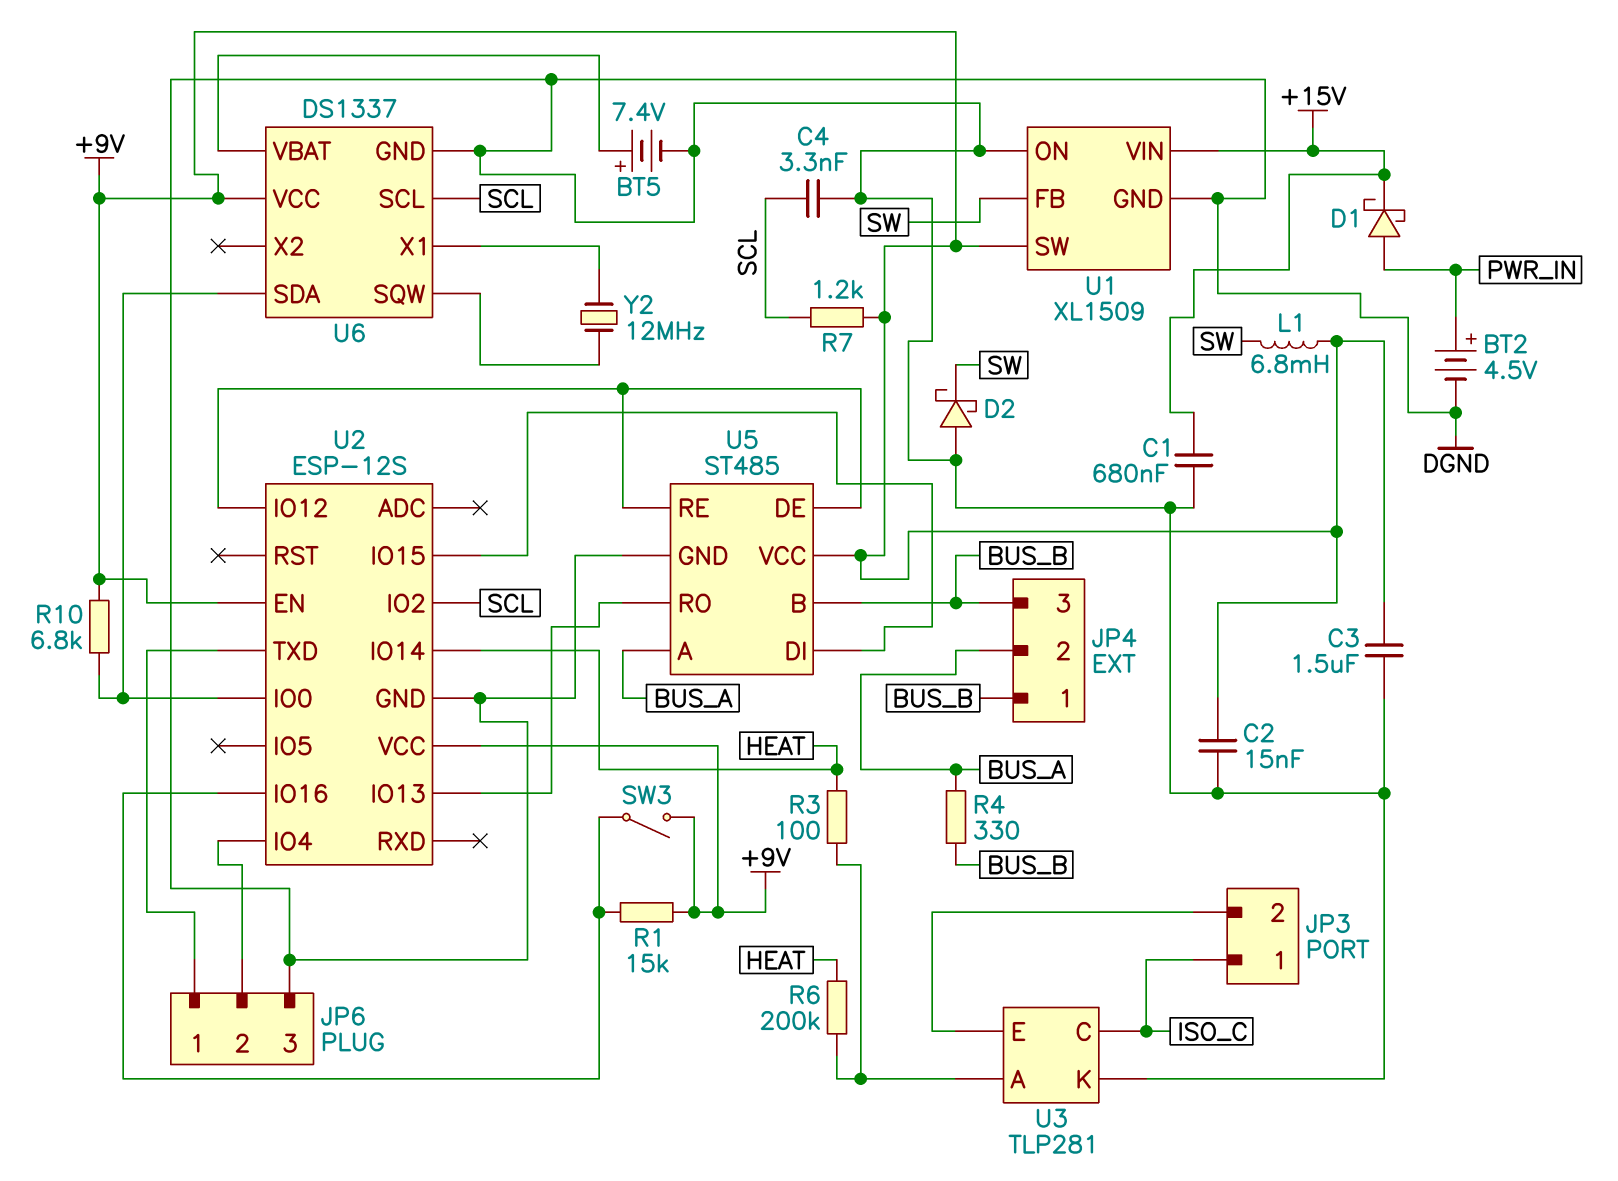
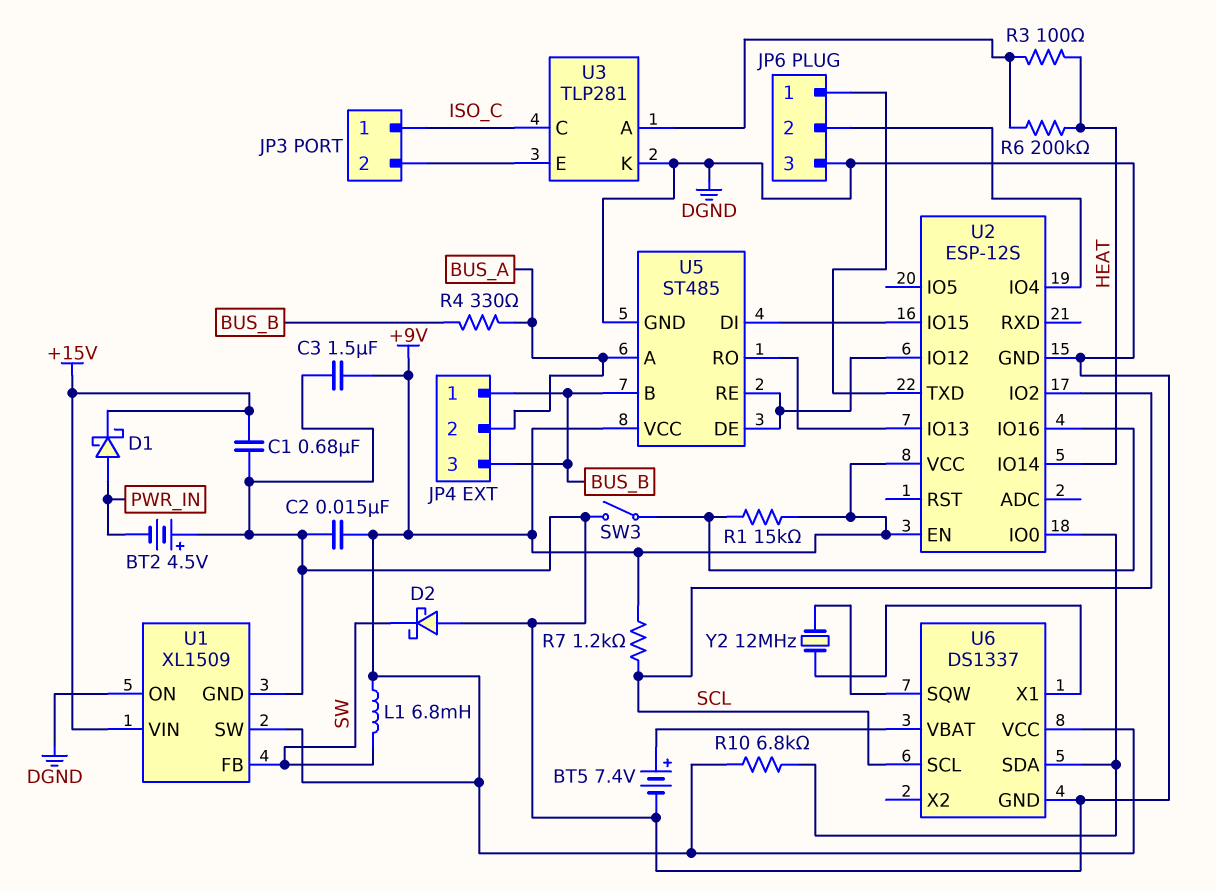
BT2: 4.5V (plus PWR_IN, minus DGND) -> 4.5V (plus DGND, minus PWR_IN)
C4: 3.3nF (DGND, SCL) -> none
SW3: switch (+9V, U2/IO16) -> switch (DGND, U2/IO16)

